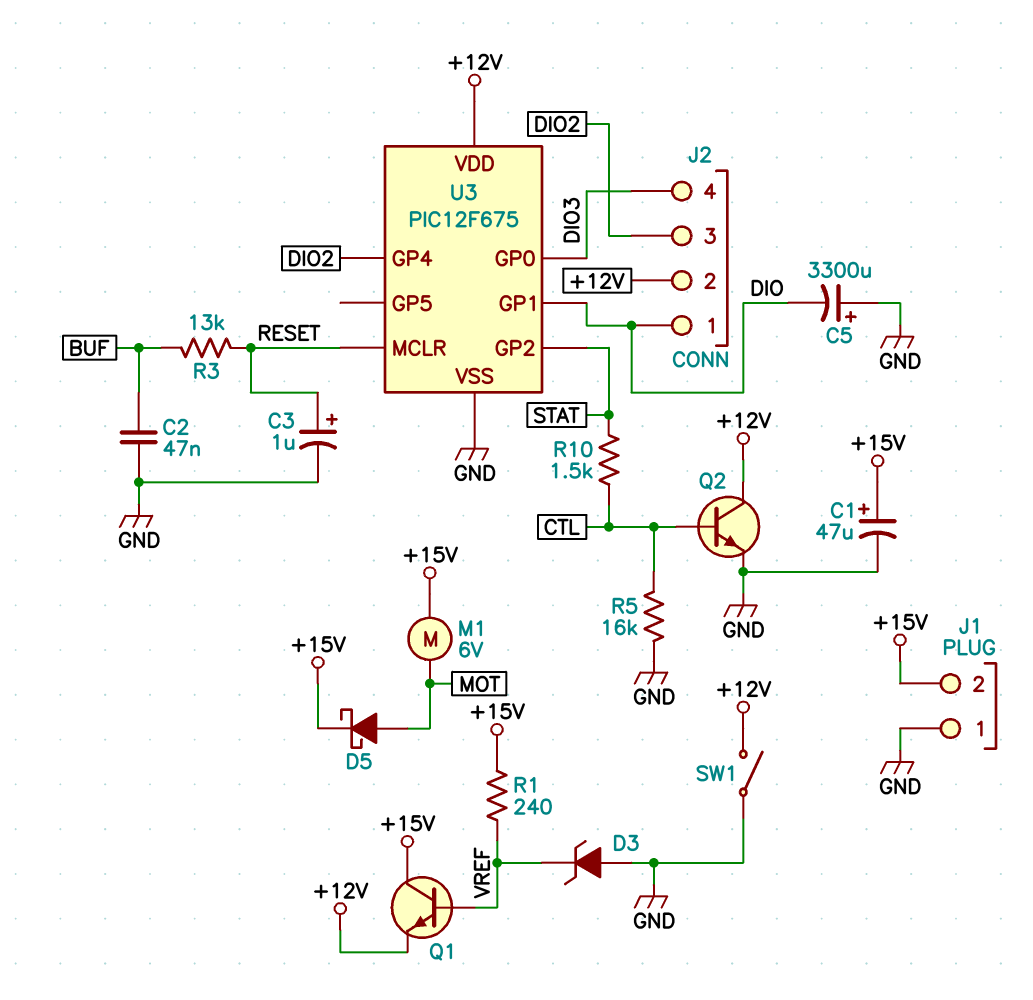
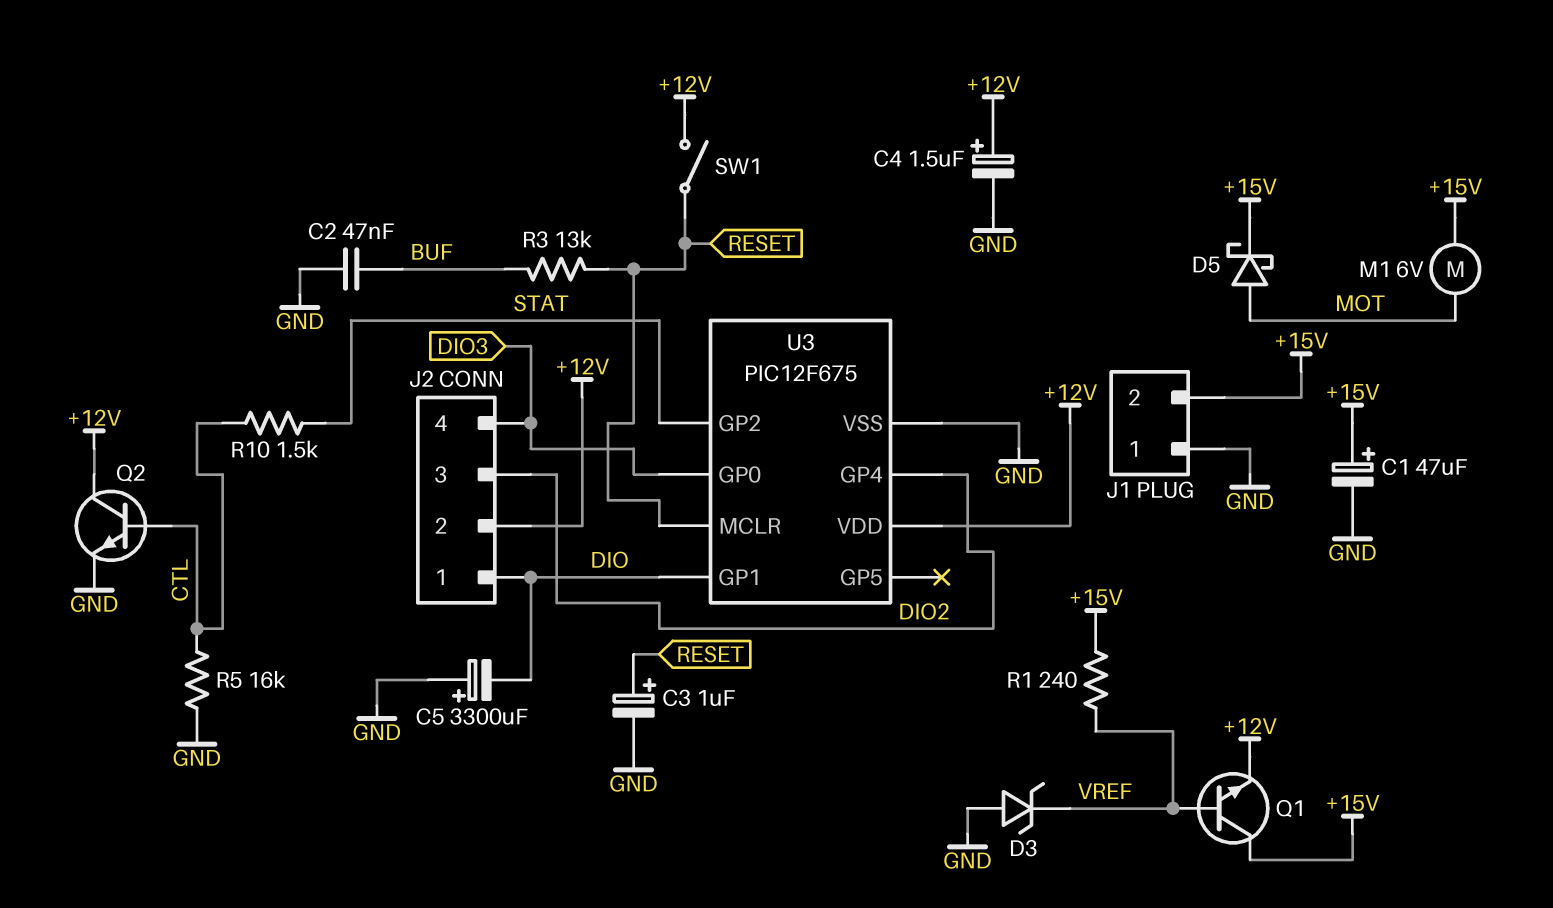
C4: none -> 1.5uF (plus +12V, minus GND)
SW1: switch (+12V, GND) -> switch (+12V, RESET)

